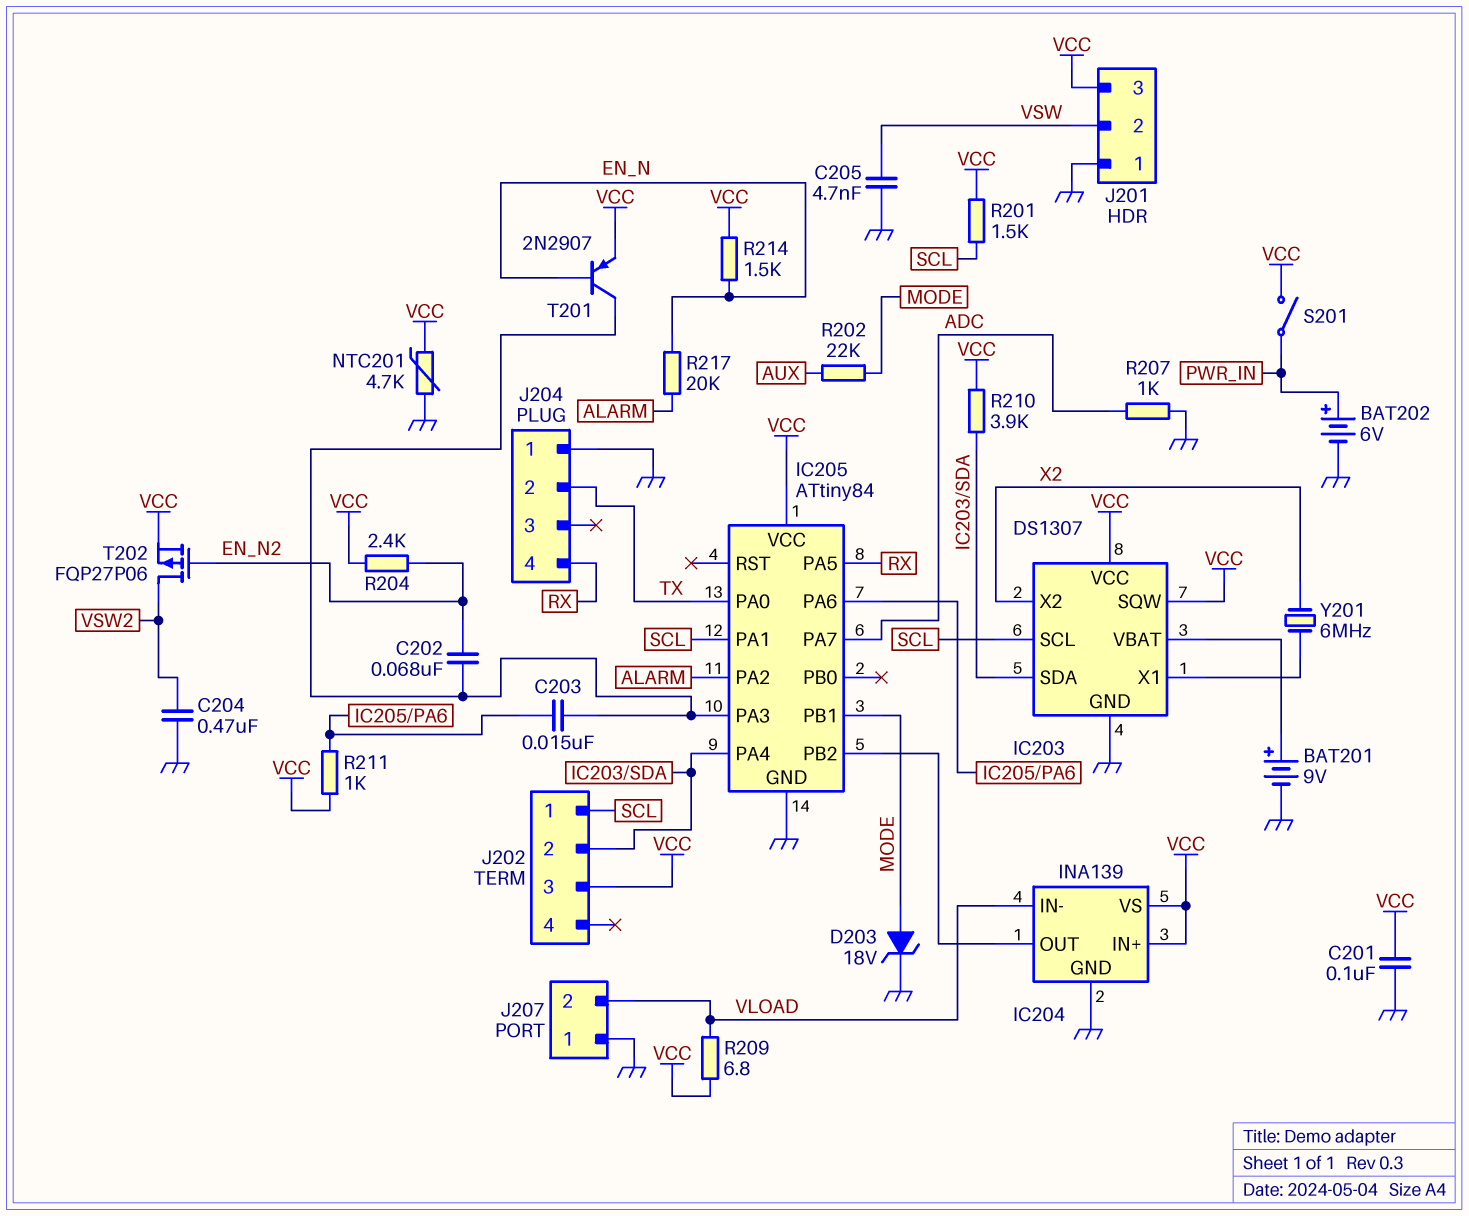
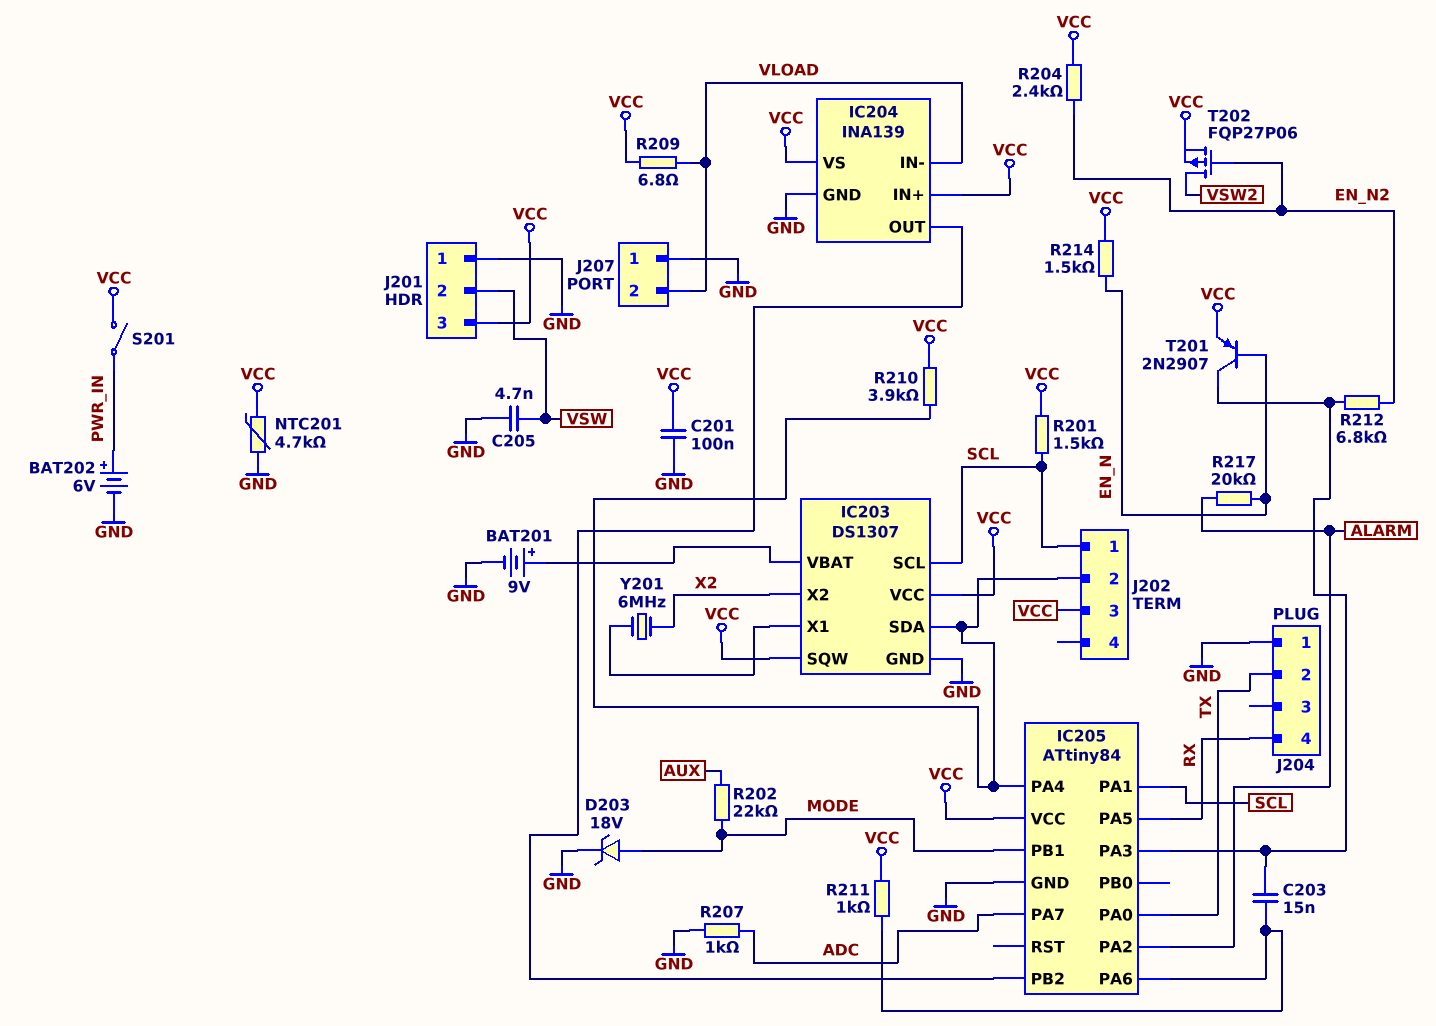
C202: 68nF (EN_N2, IC205/PA3) -> none
C204: 470nF (GND, VSW2) -> none
R212: none -> 6.8k (EN_N2, IC205/PA3)

